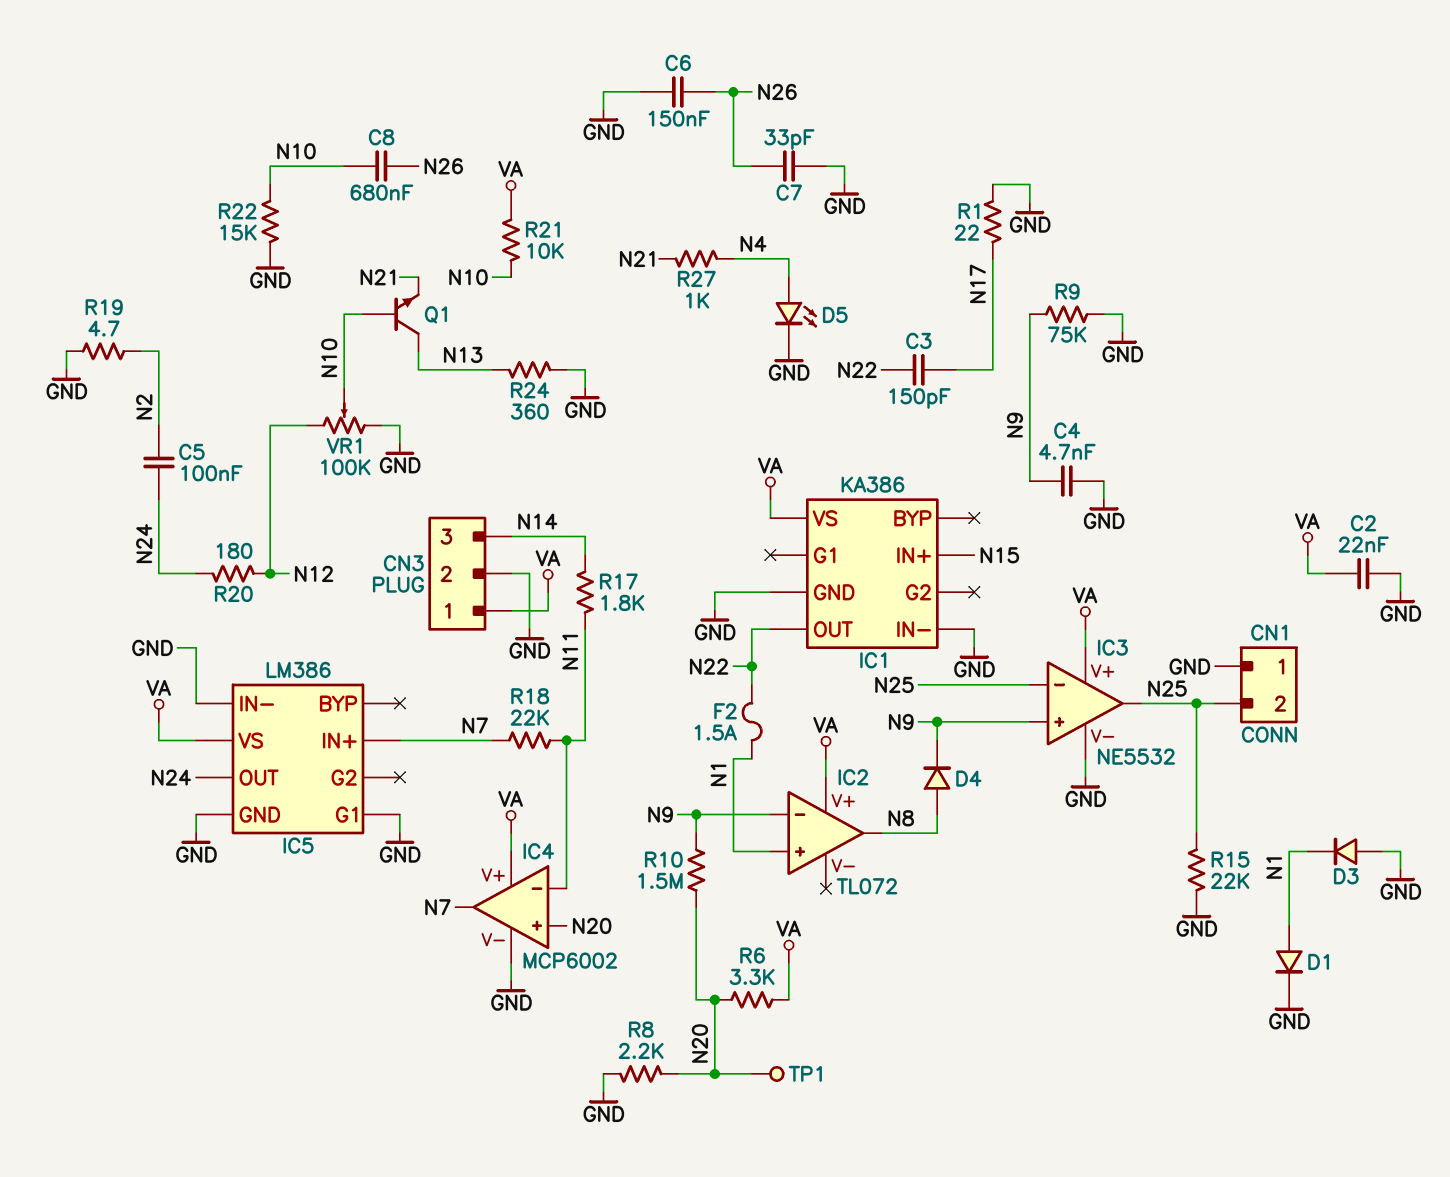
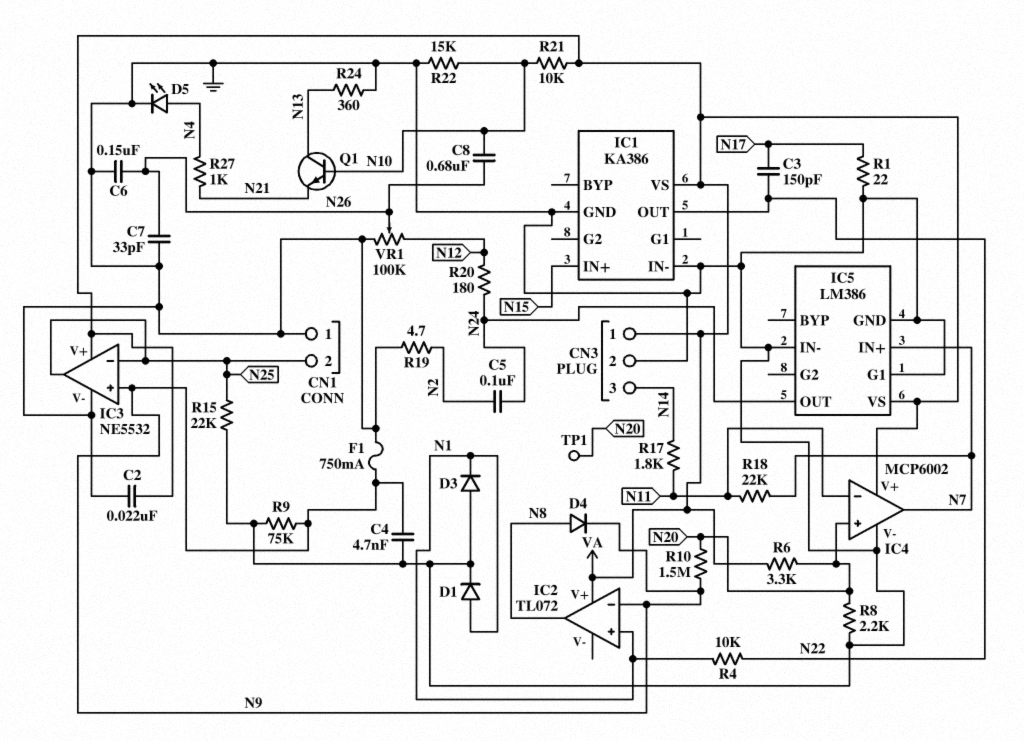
F1: none -> 750mA (GND, N9)
F2: 1.5A (N1, N22) -> none
R4: none -> 10k (N1, N22)
VR1: 100k (GND, N12, wiper N10) -> 100k (GND, N12, wiper N26)

